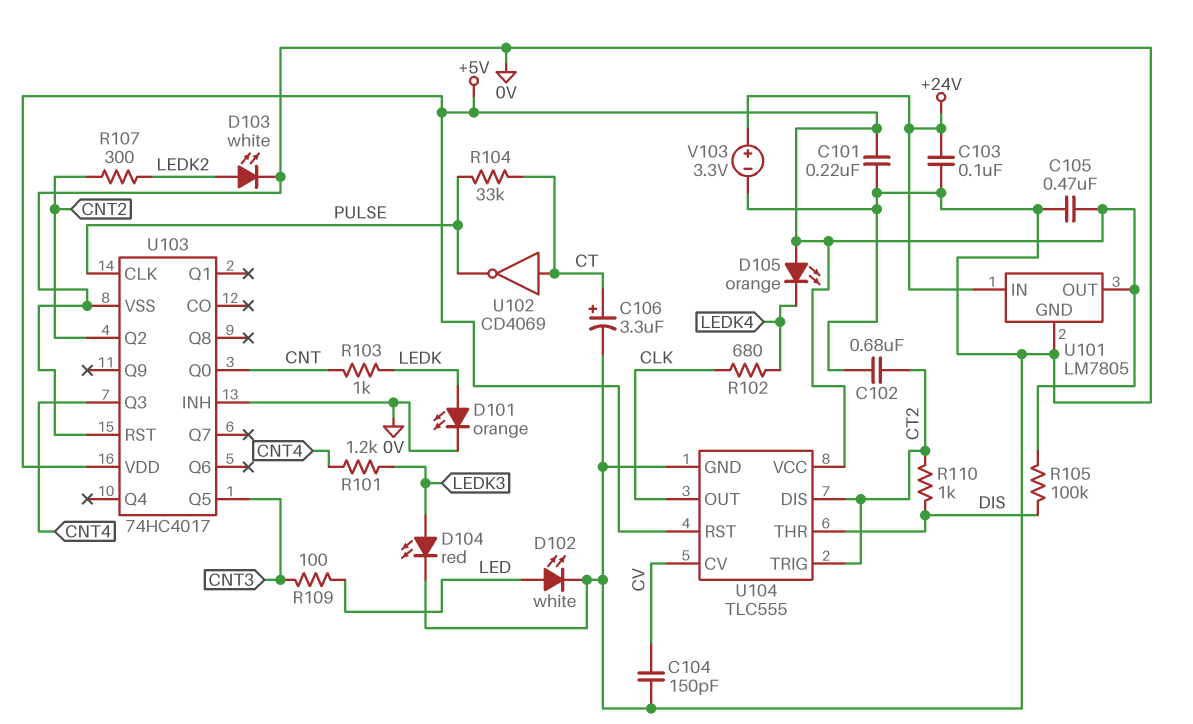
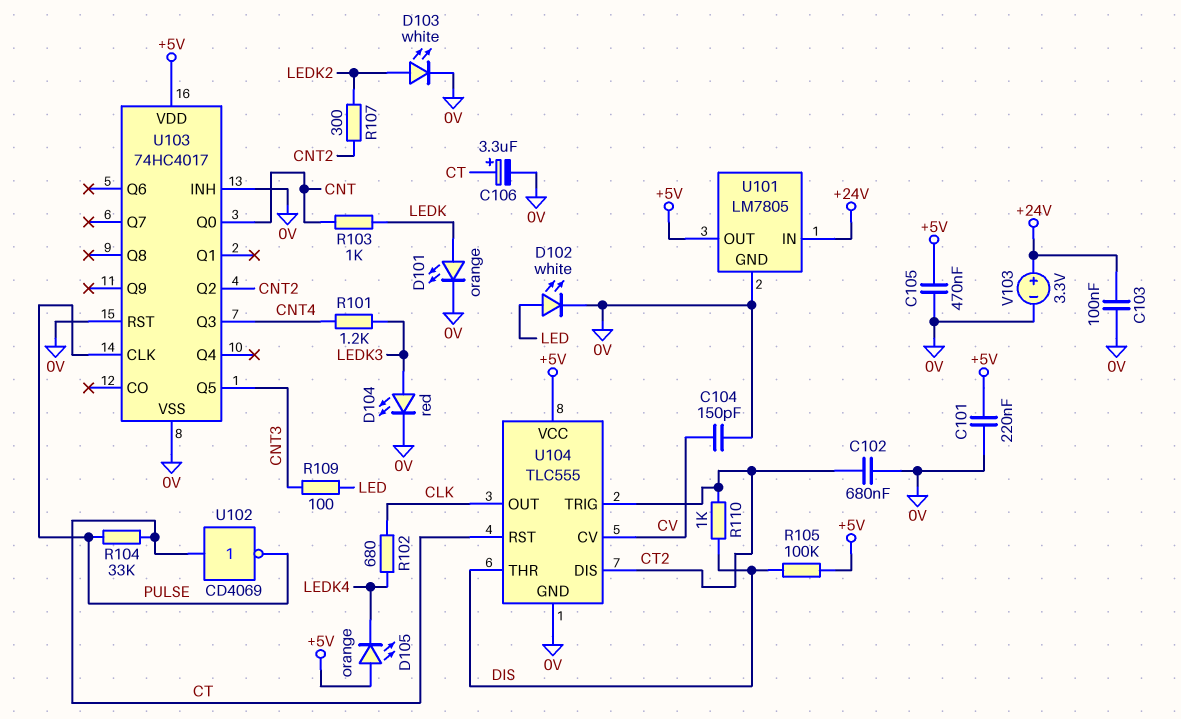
U104 pin RST: +5V -> CT

